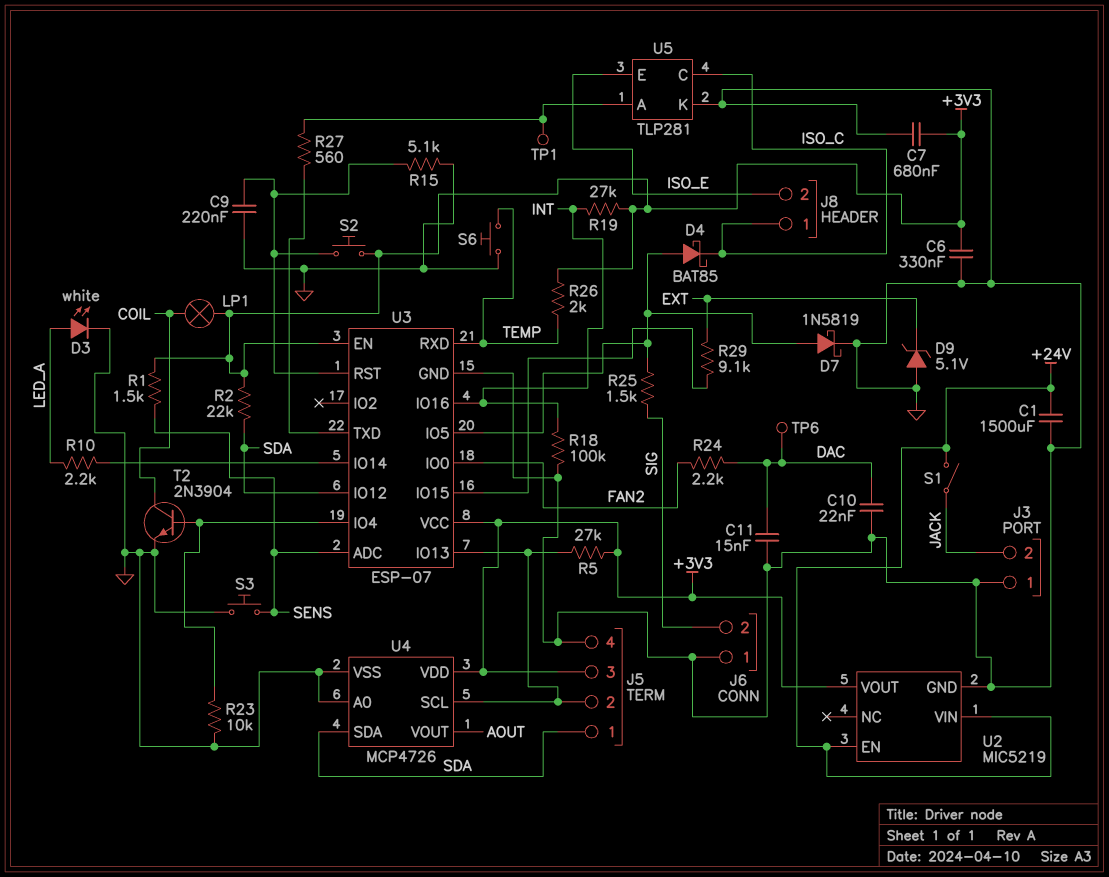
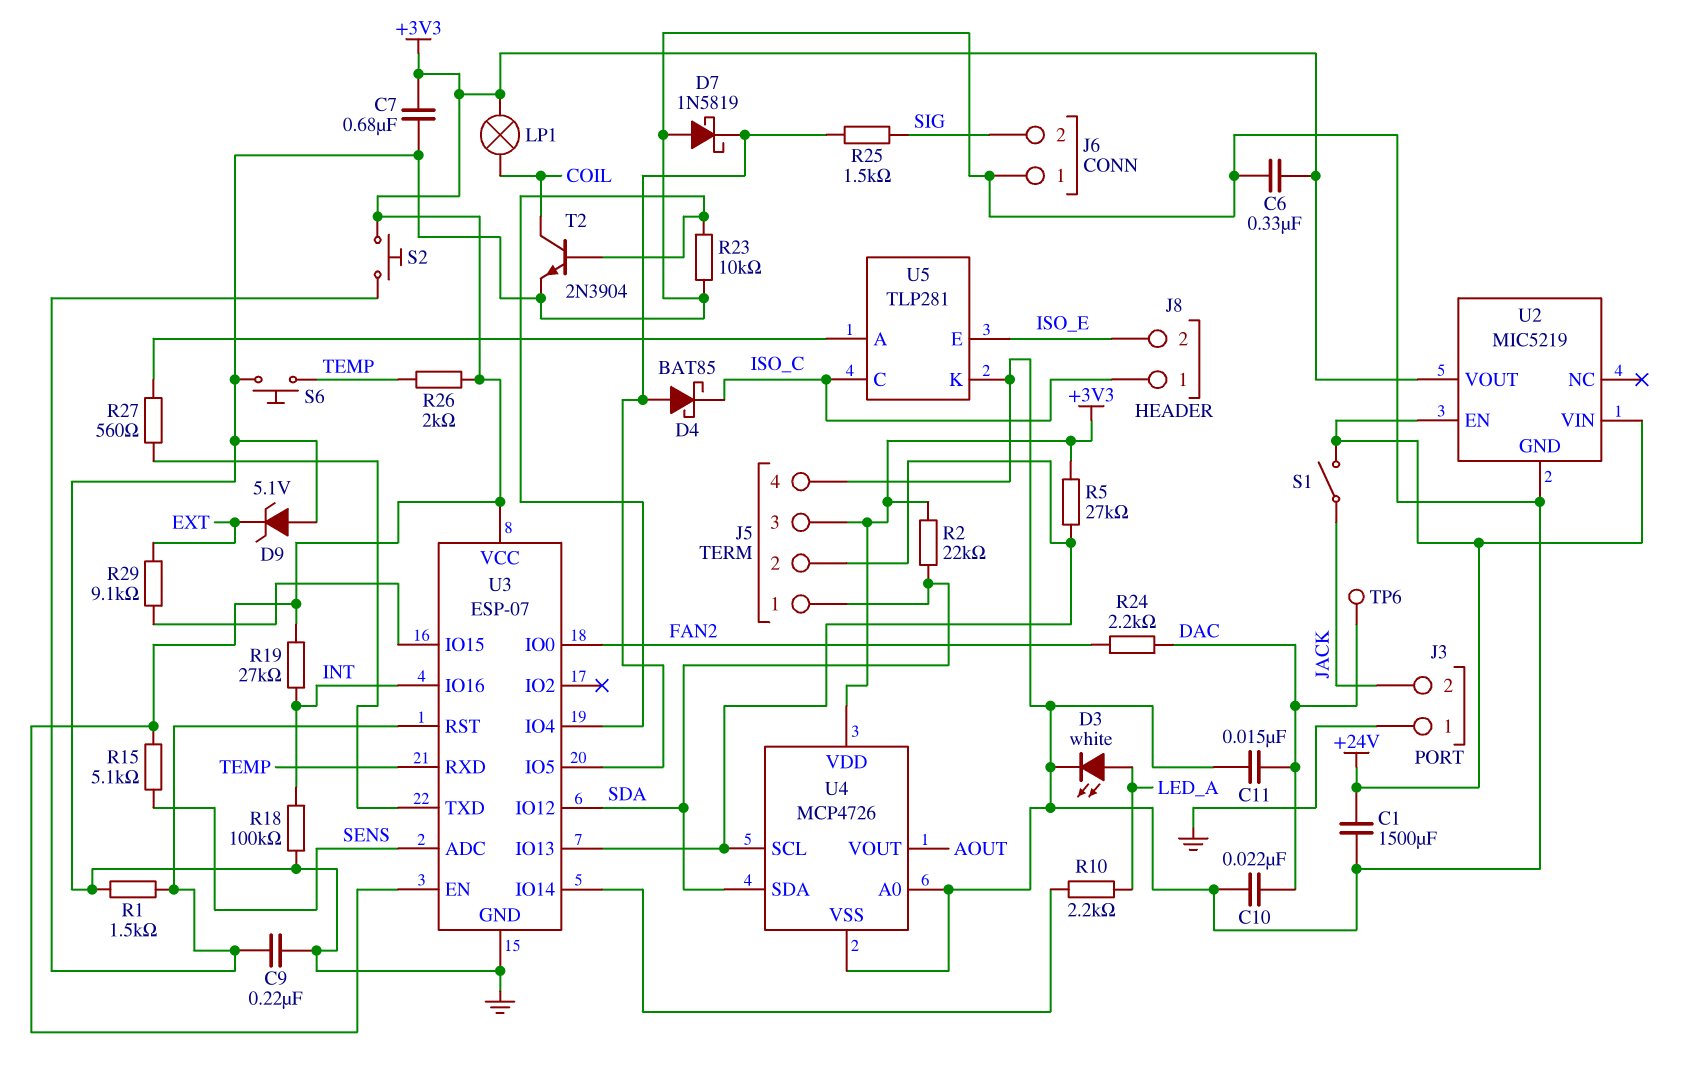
D7: schottky 1N5819 (A U3/IO5, K GND) -> schottky 1N5819 (A GND, K U3/IO5)
R1: 1.5k (+3V3, SENS) -> 1.5k (GND, U3/RST)
R15: 5.1k (GND, U3/RST) -> 5.1k (+3V3, SENS)
S3: button (GND, SENS) -> none
TP1: test point (U5/A) -> none

